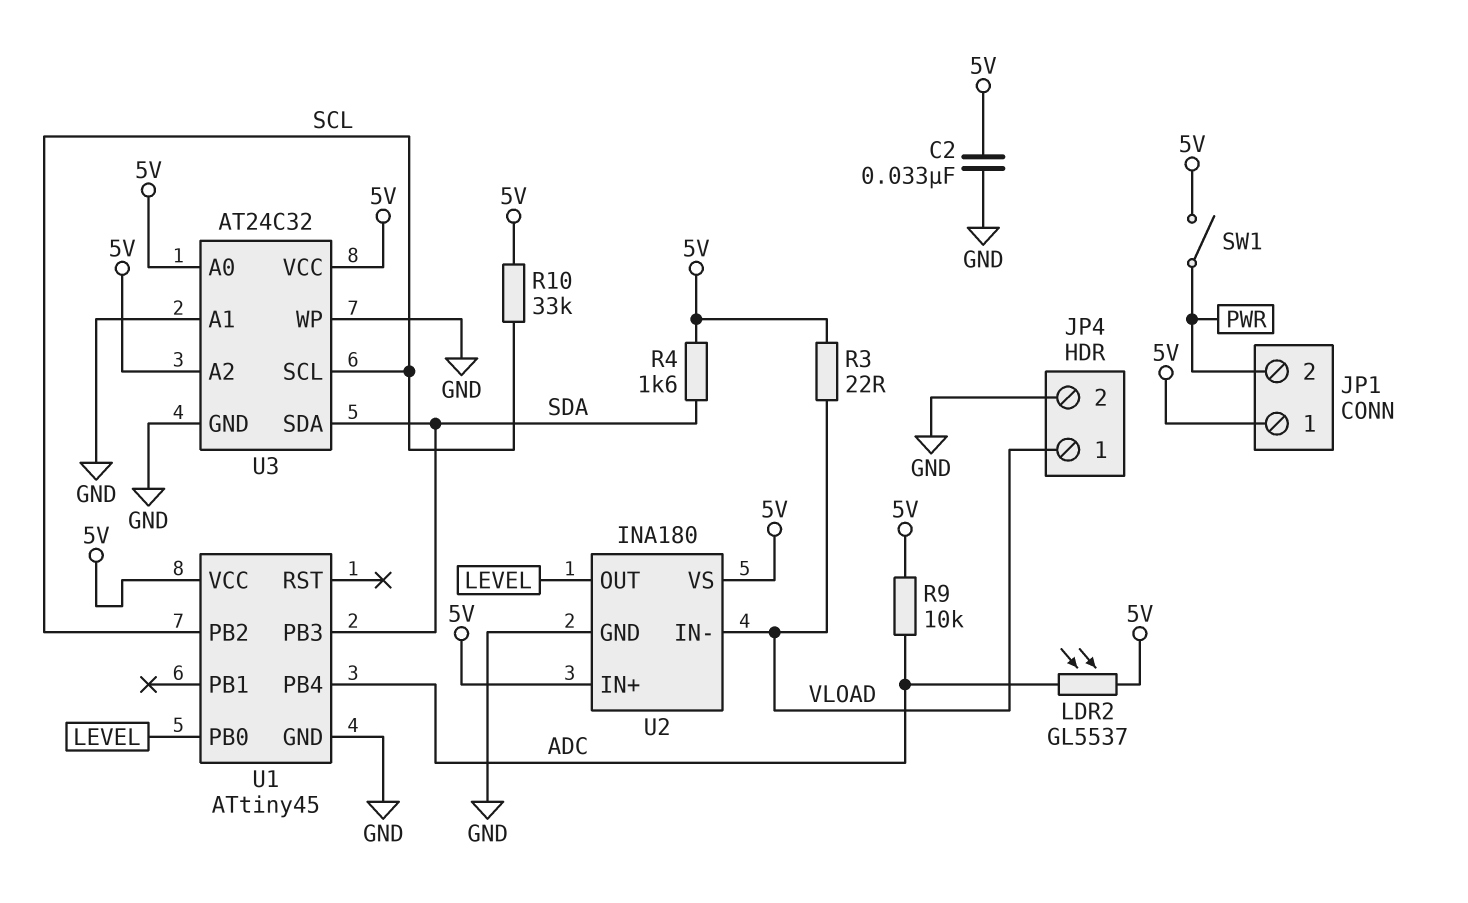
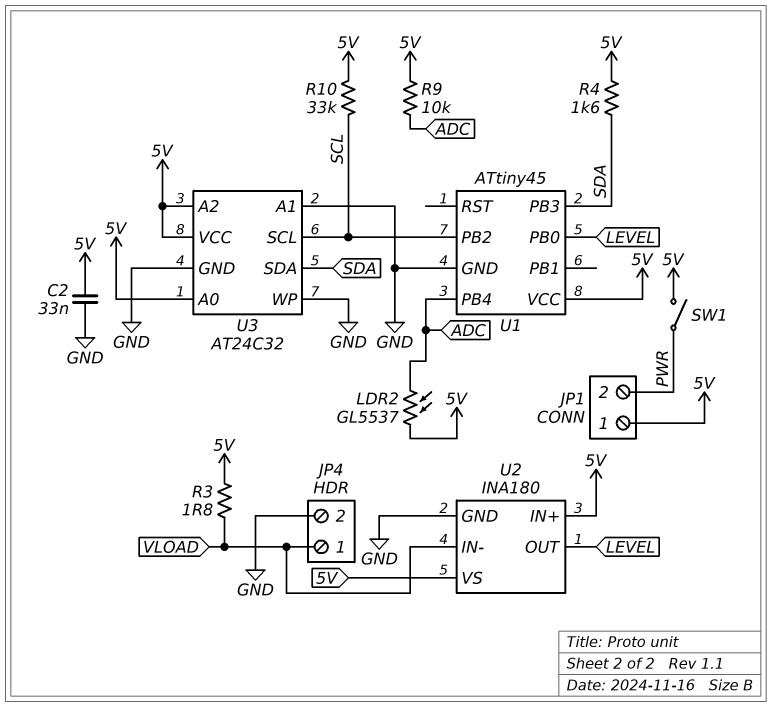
R3: 22 (5V, VLOAD) -> 1.8 (5V, VLOAD)

